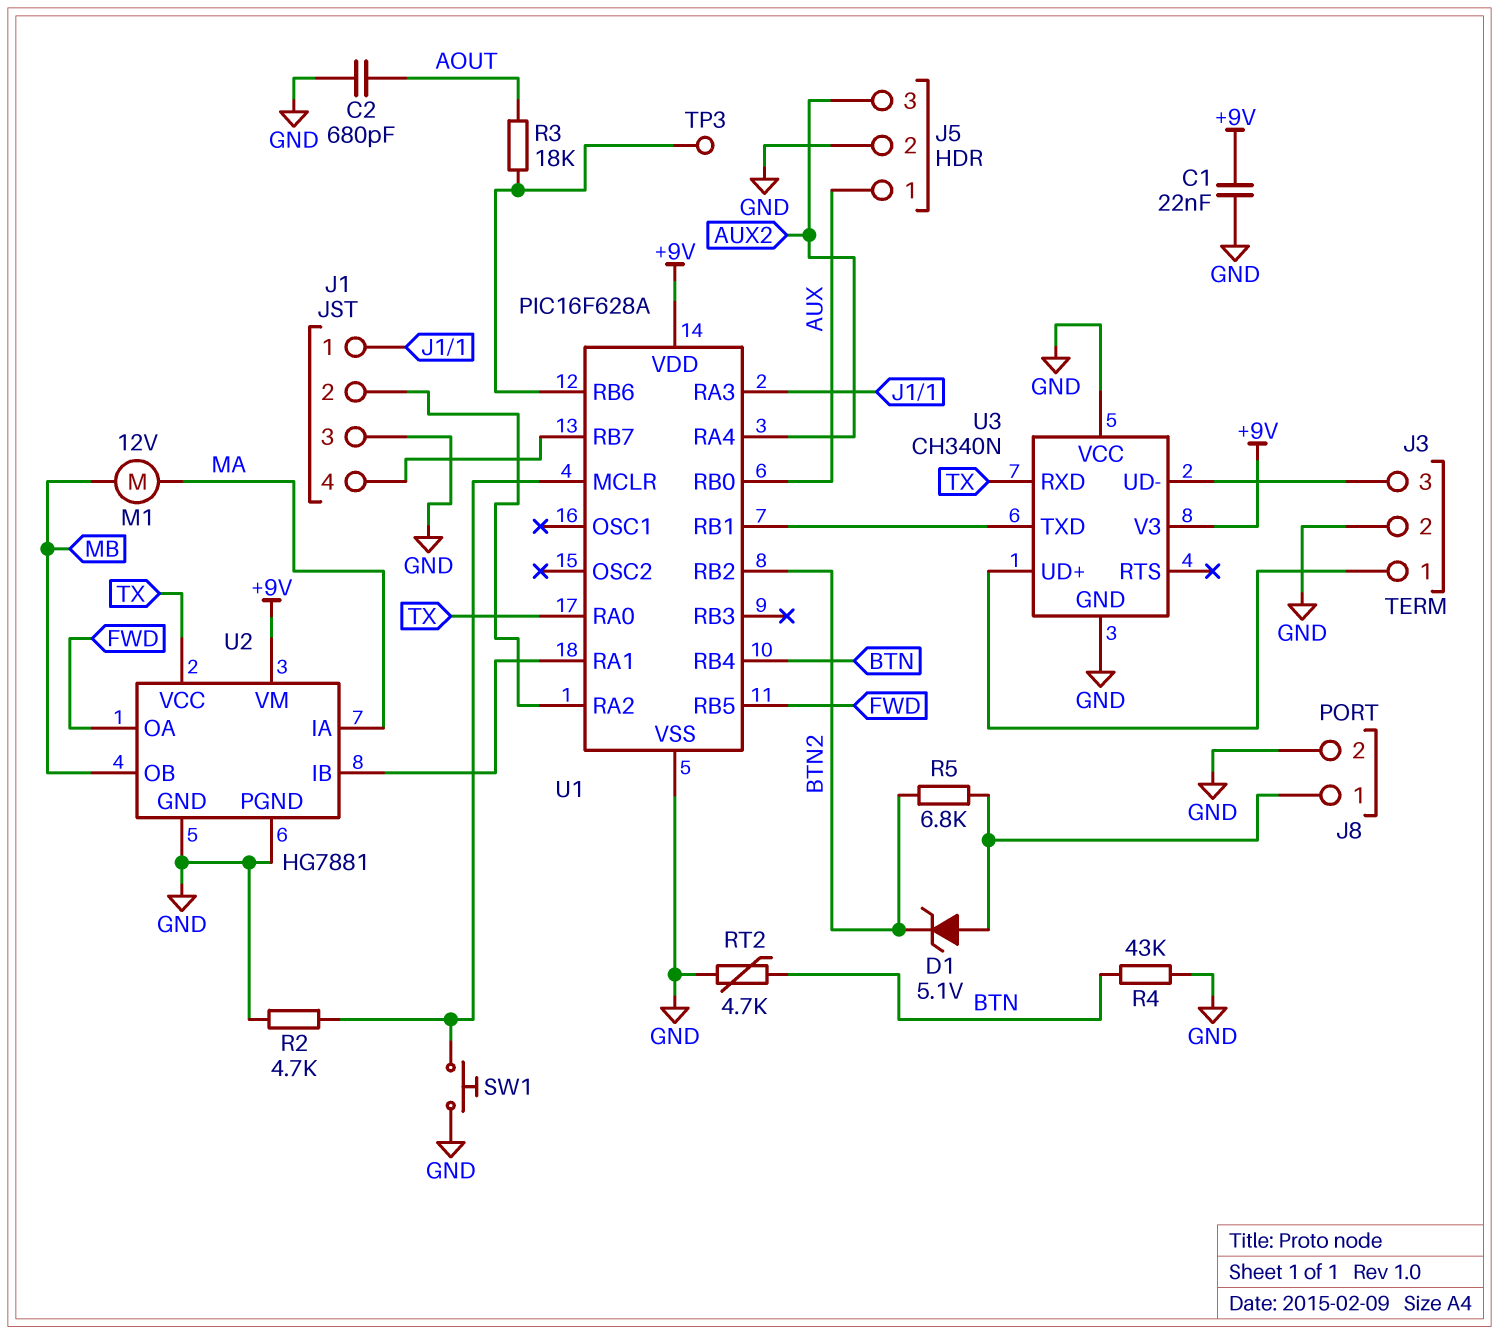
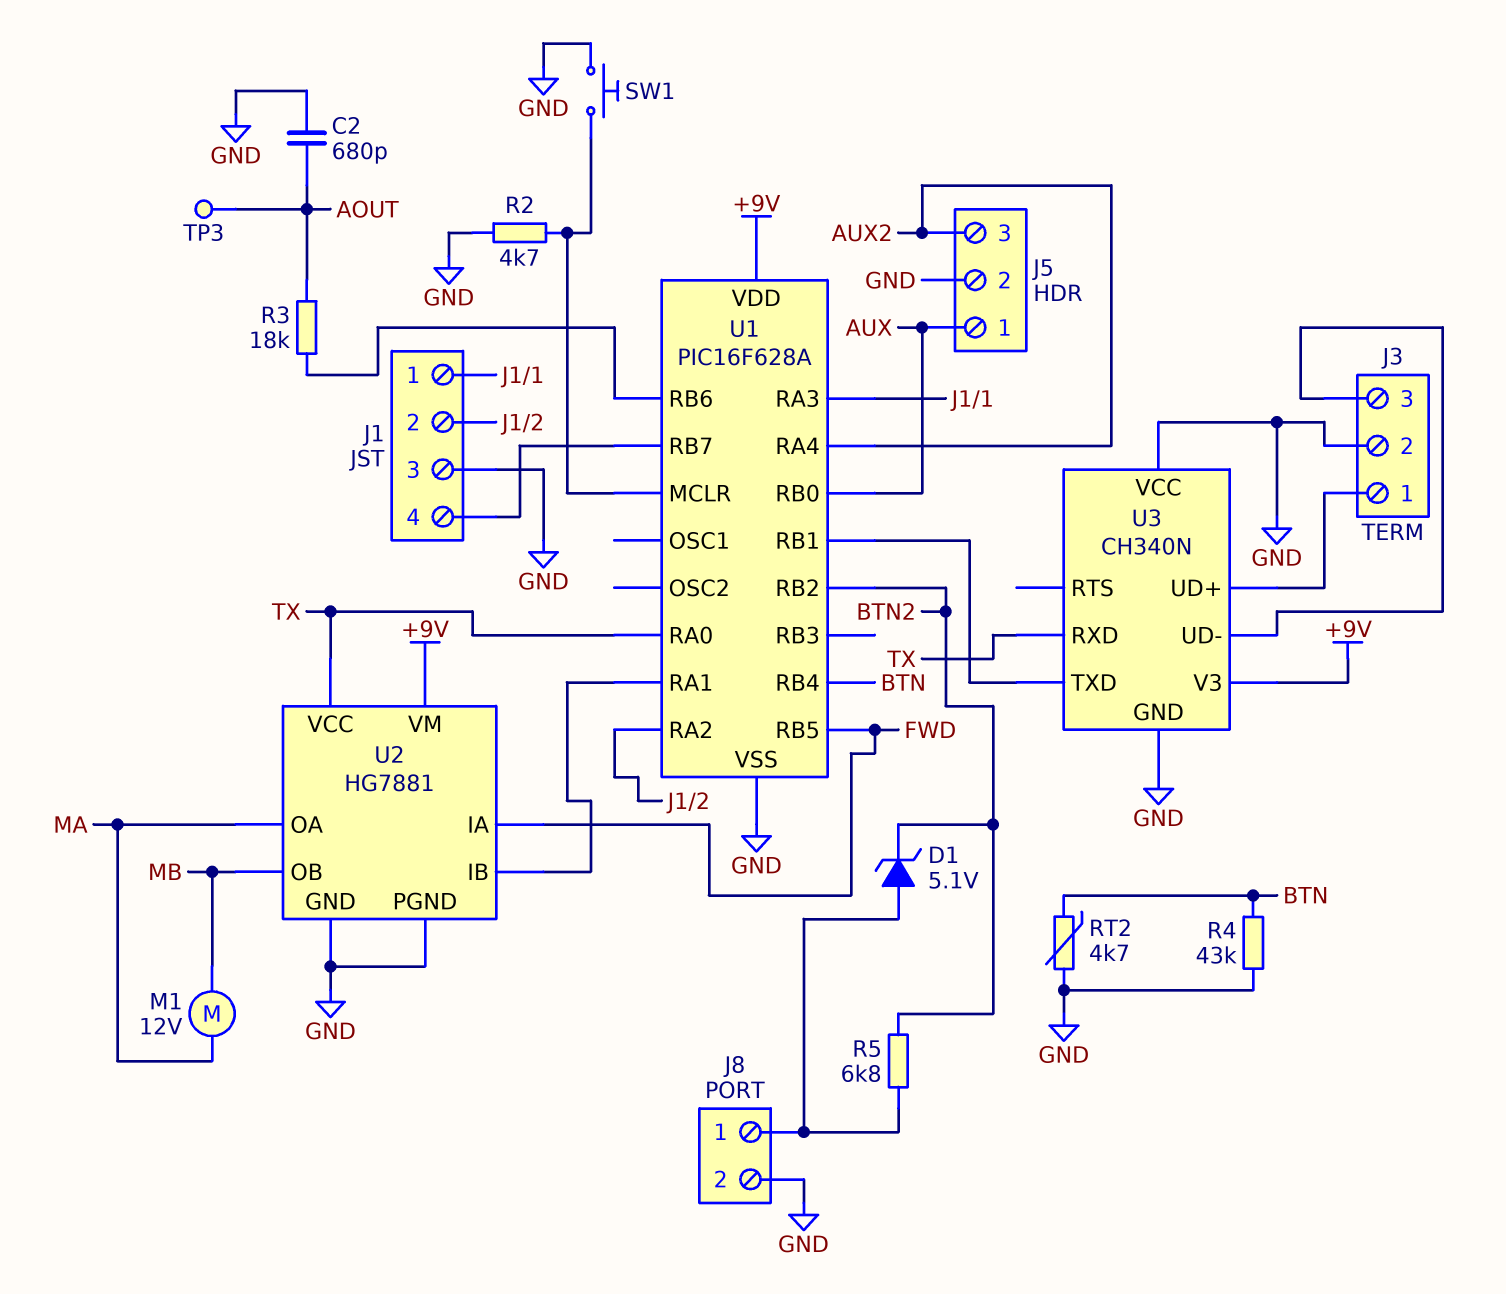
C1: 22nF (+9V, GND) -> none
TP3: test point (U1/RB6) -> test point (AOUT)
U2 pin IA: MA -> FWD
U2 pin OA: FWD -> MA

